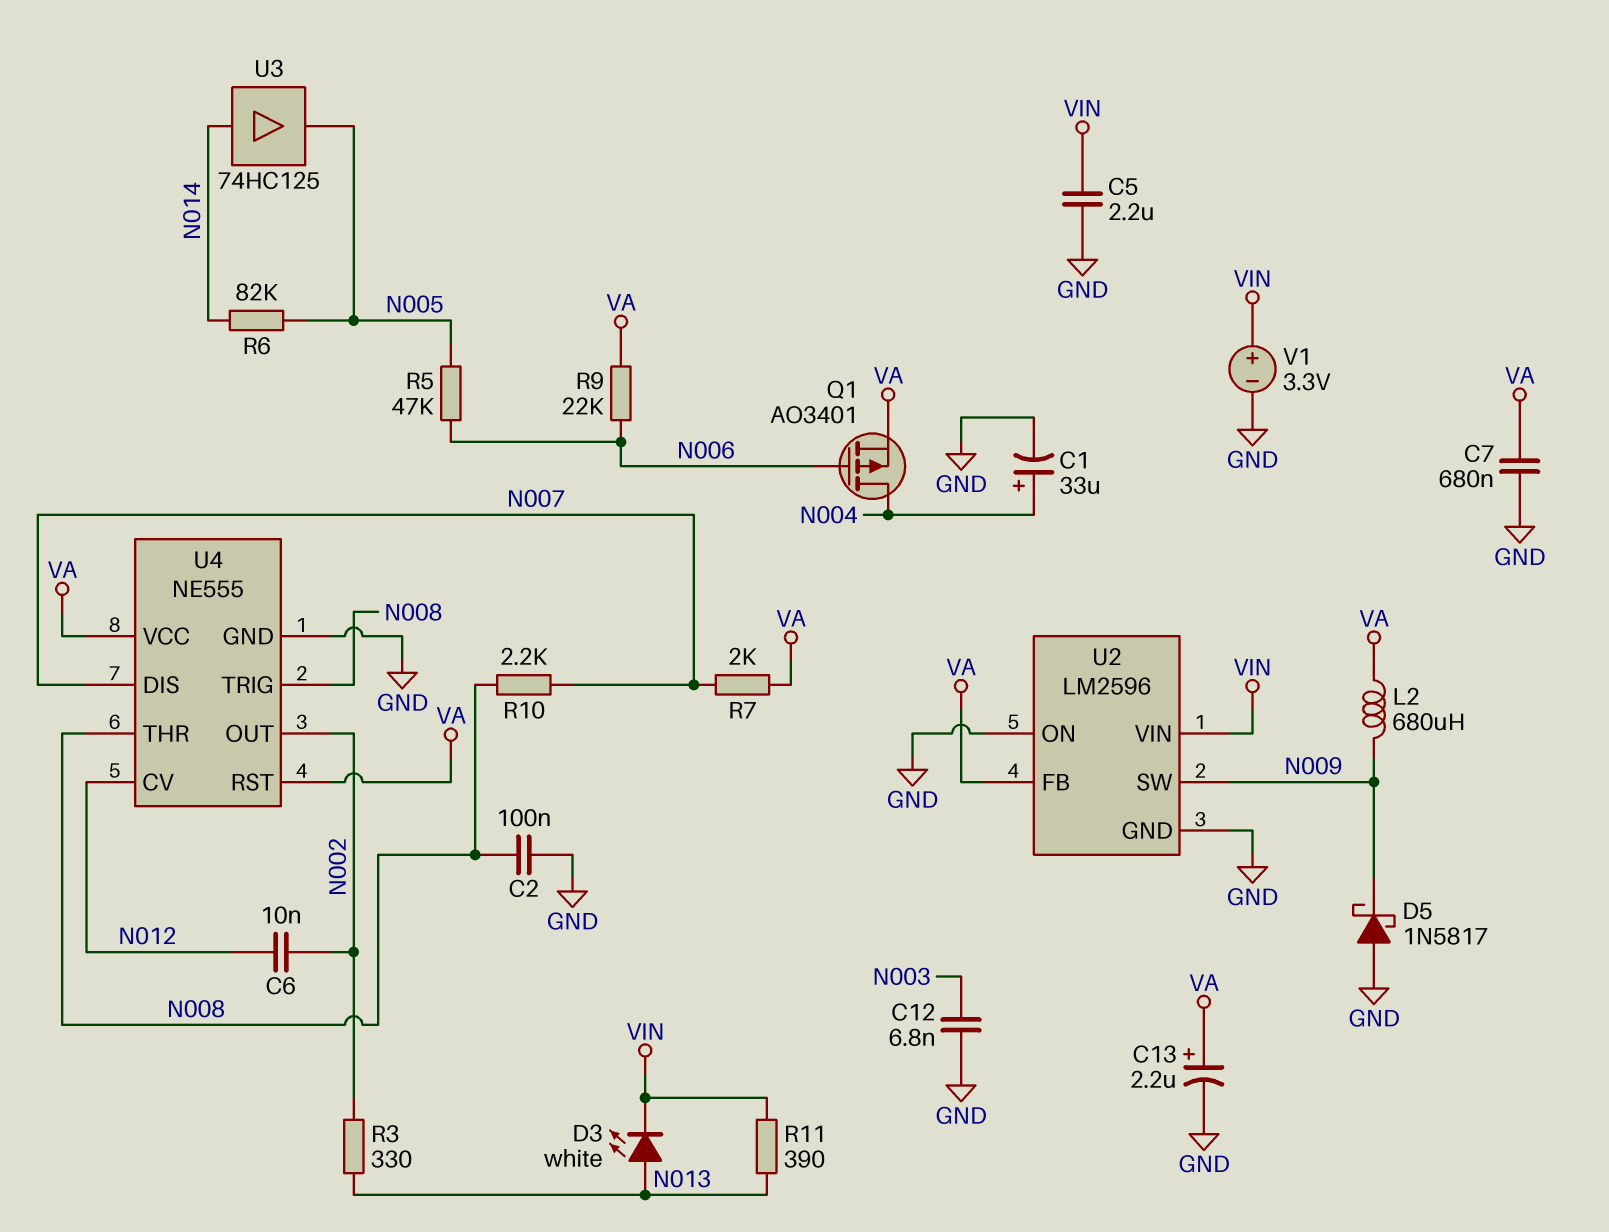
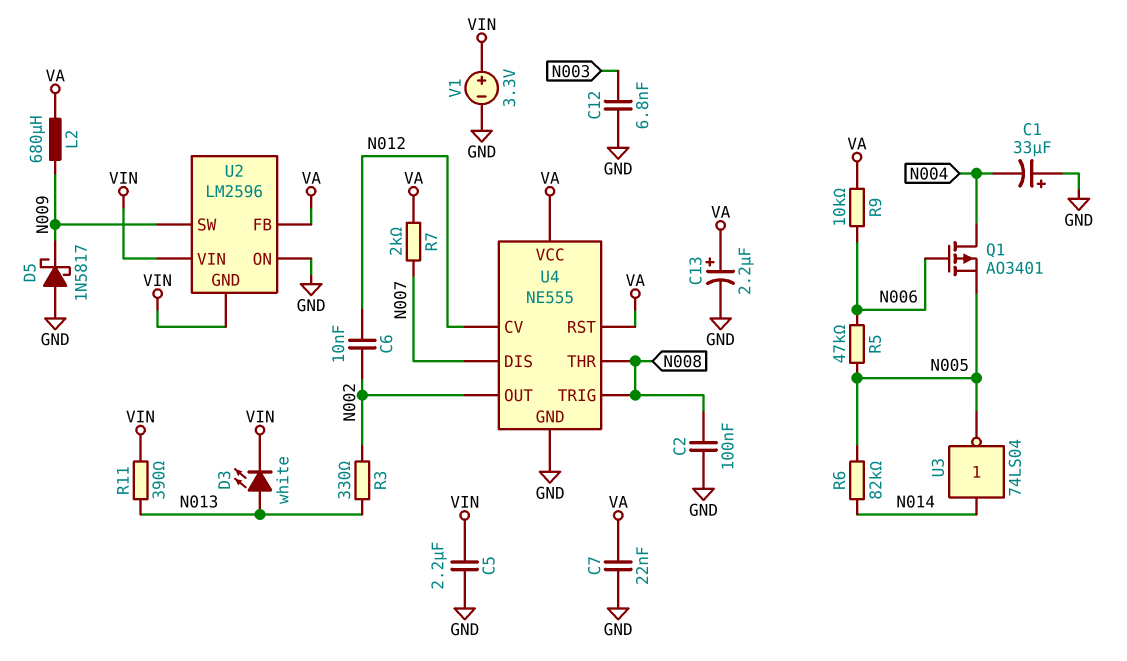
C1: 33uF (plus N004, minus GND) -> 33uF (plus GND, minus N004)
C7: 680nF (GND, VA) -> 22nF (GND, VA)
Q1: PMOS AO3401 (G N006, D N004, S VA) -> PMOS AO3401 (G N006, D N004, S N005)
R9: 22k (N006, VA) -> 10k (N006, VA)
R10: 2.2k (N007, N008) -> none
U2 pin GND: GND -> VIN
U3: buffer 74HC125 (in N014, out N005) -> NOT 74LS04 (in N014, out N005)

